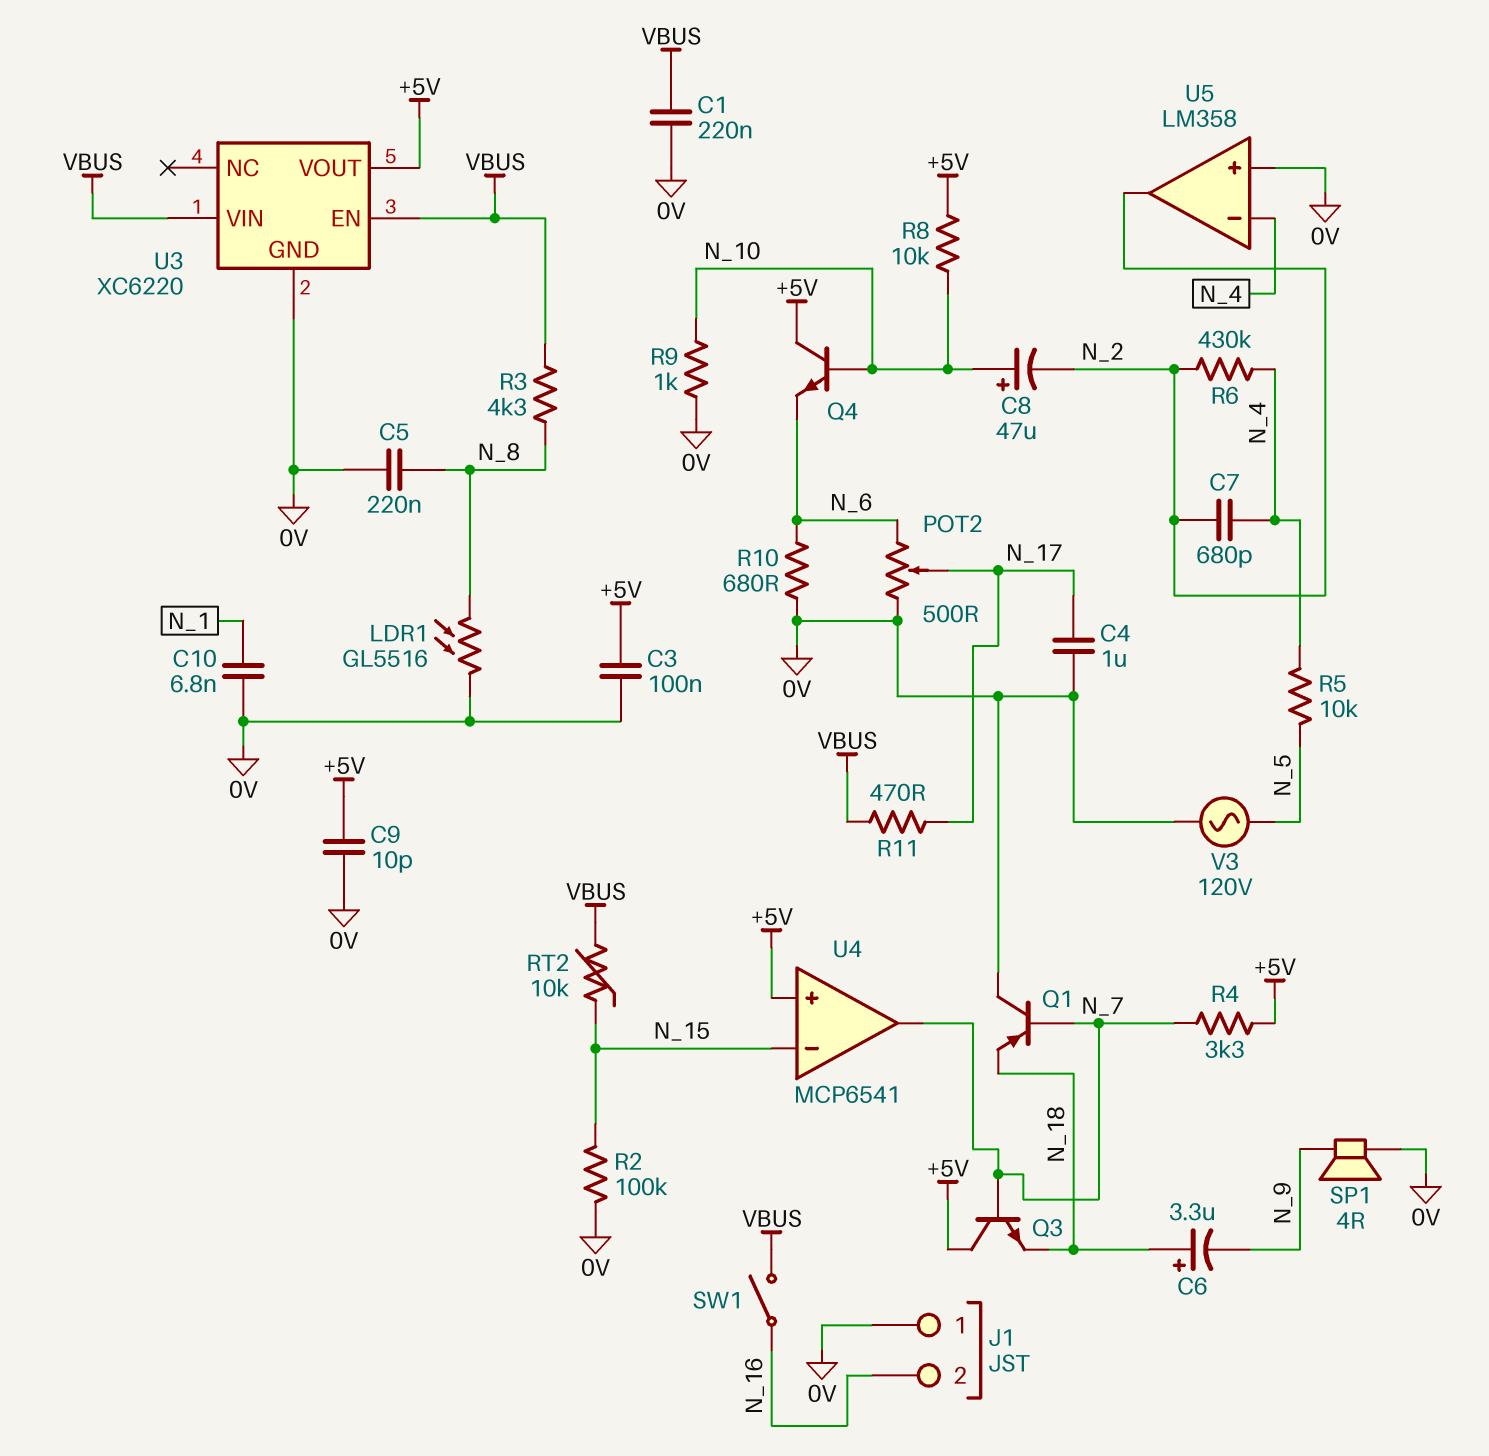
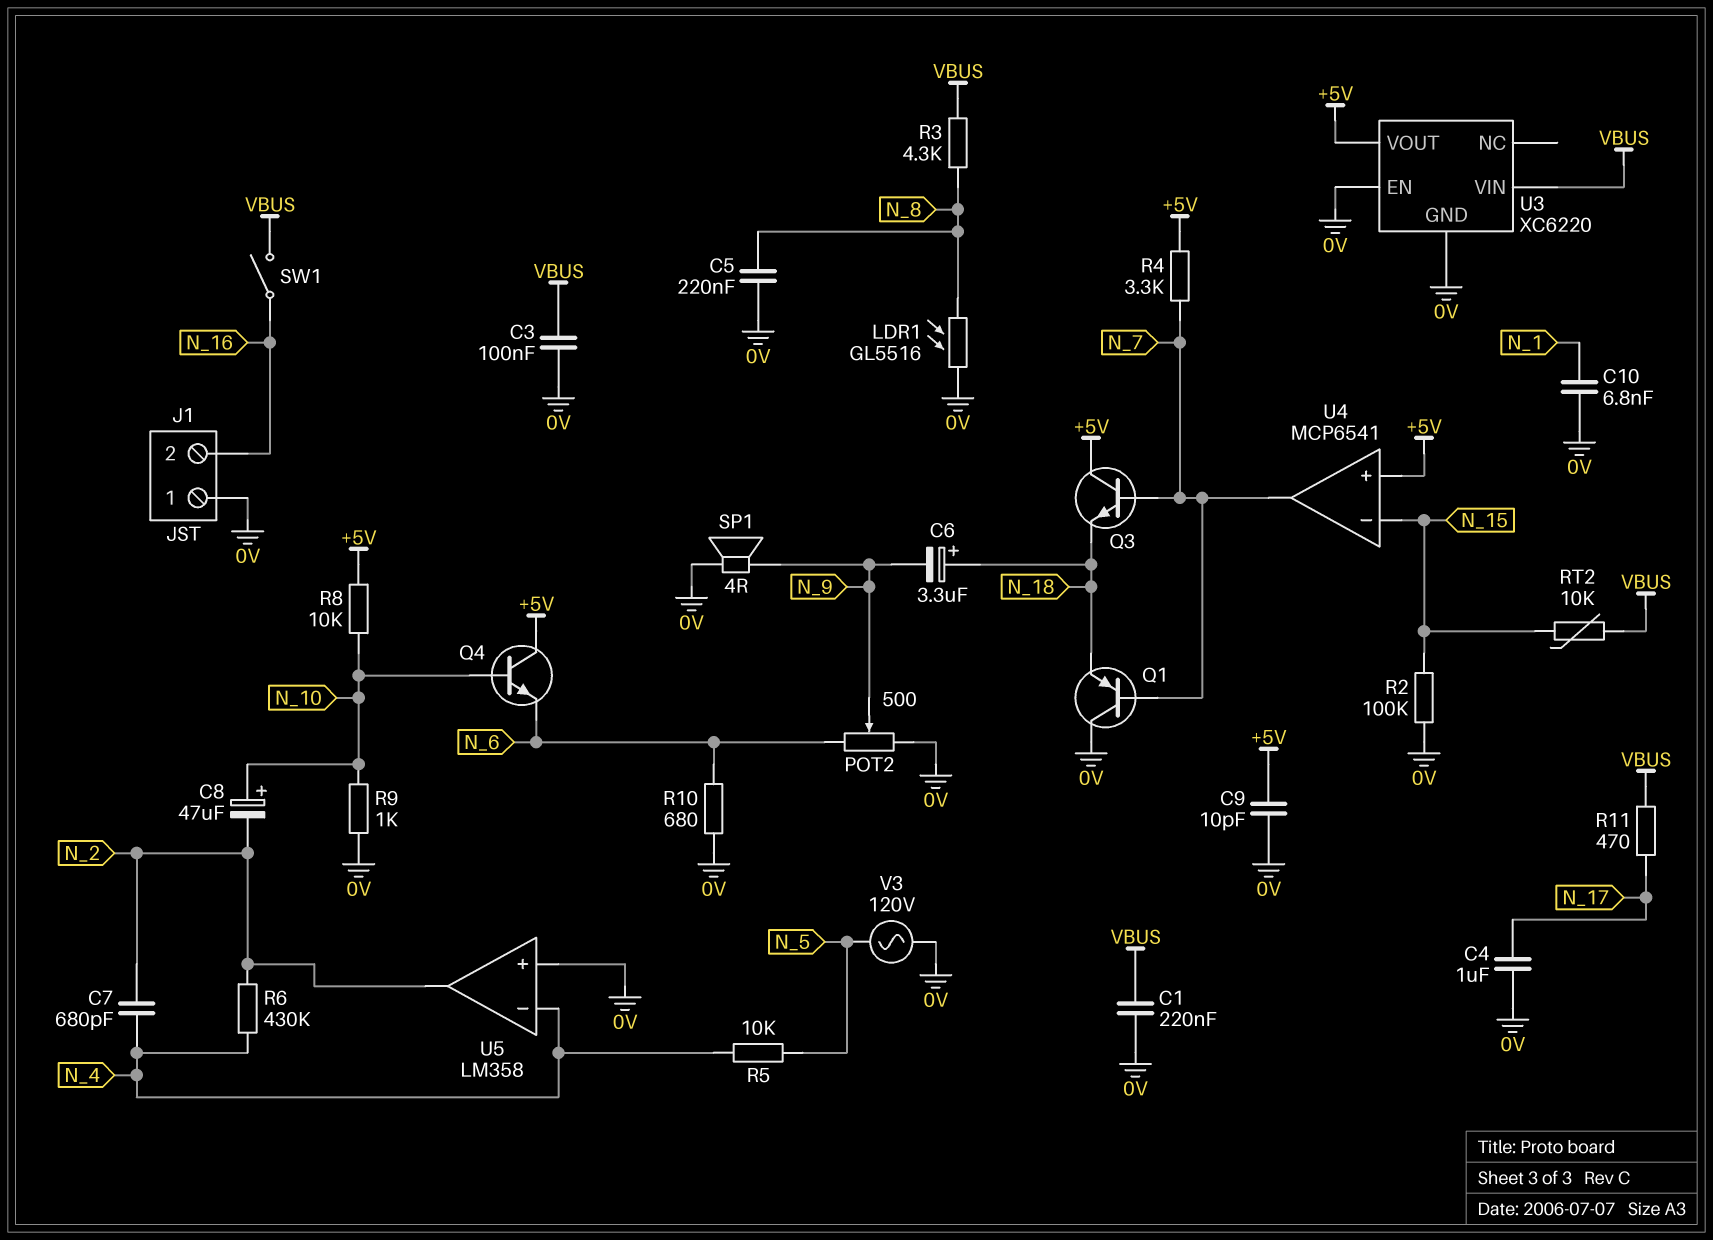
C3: 100nF (+5V, 0V) -> 100nF (0V, VBUS)
POT2: 500 (0V, N_6, wiper N_17) -> 500 (0V, N_6, wiper N_9)
U3 pin EN: VBUS -> 0V

